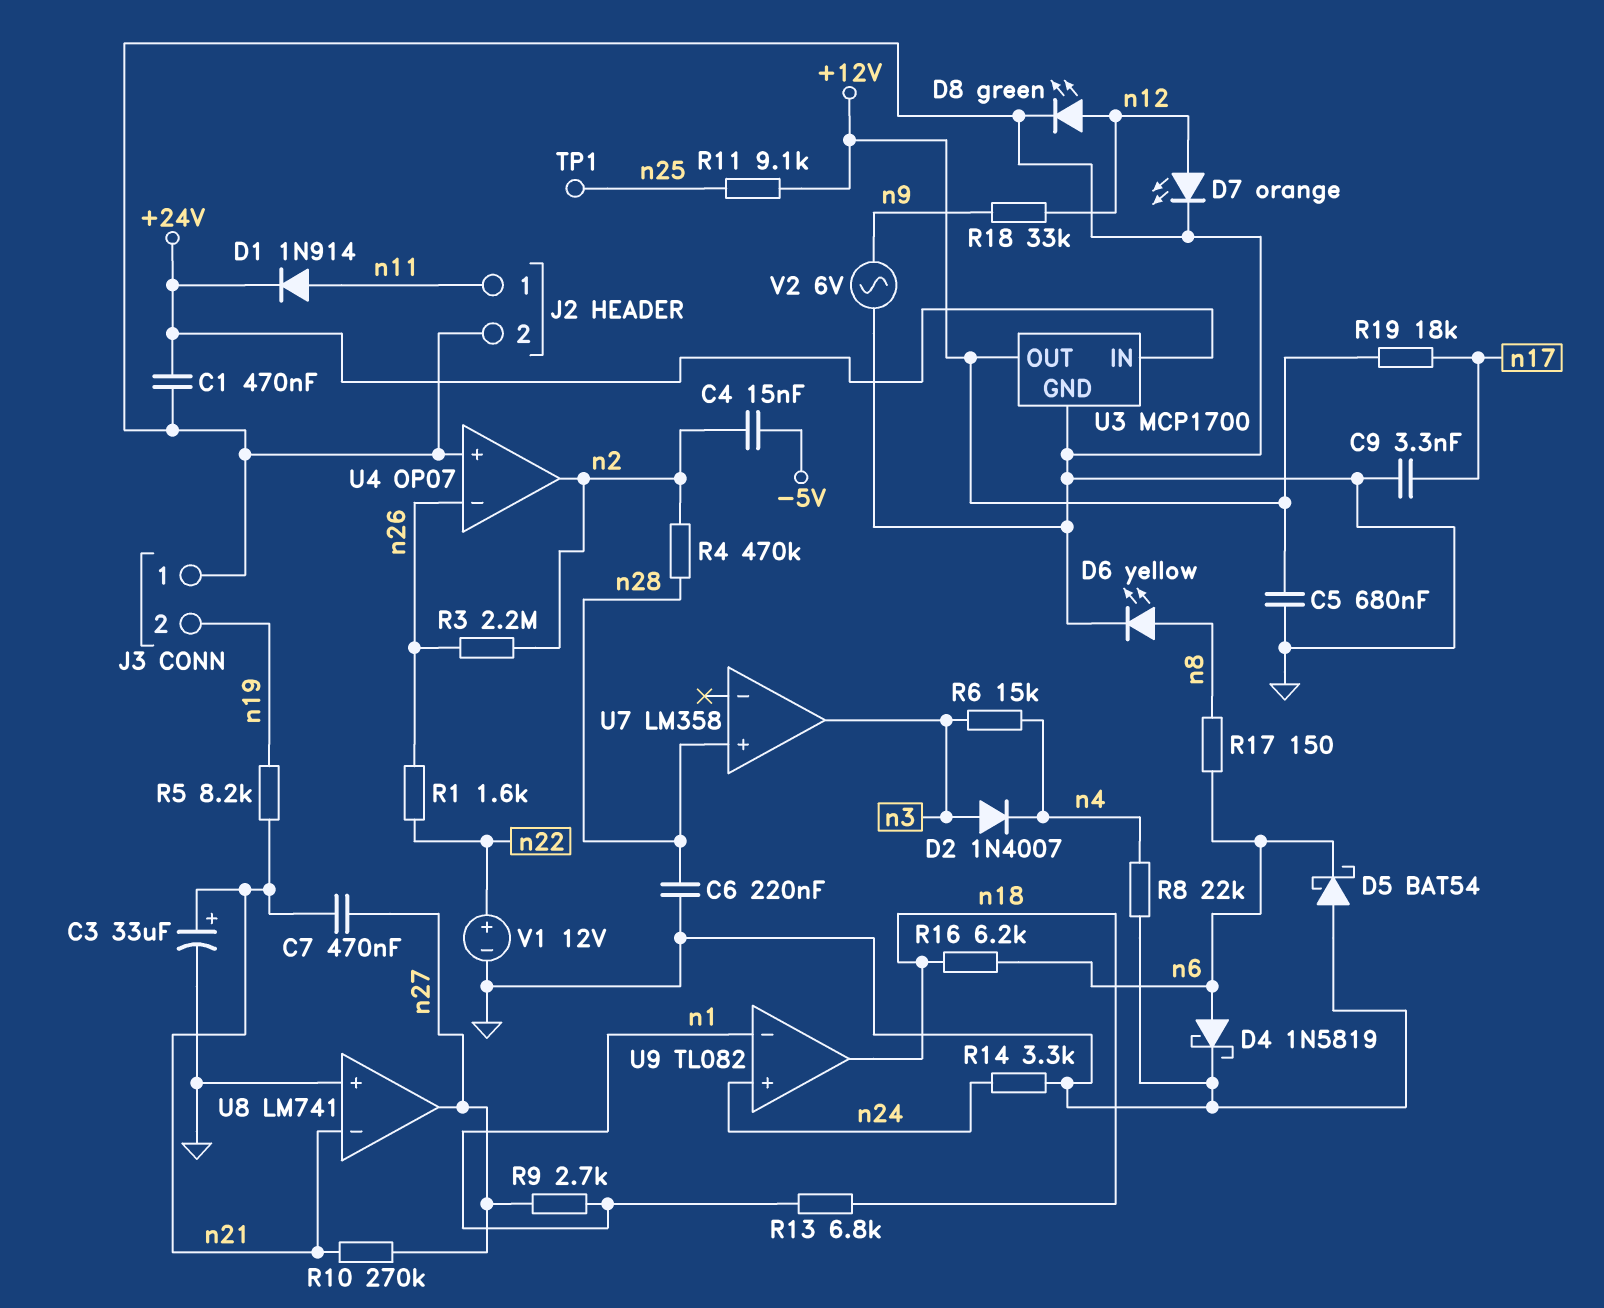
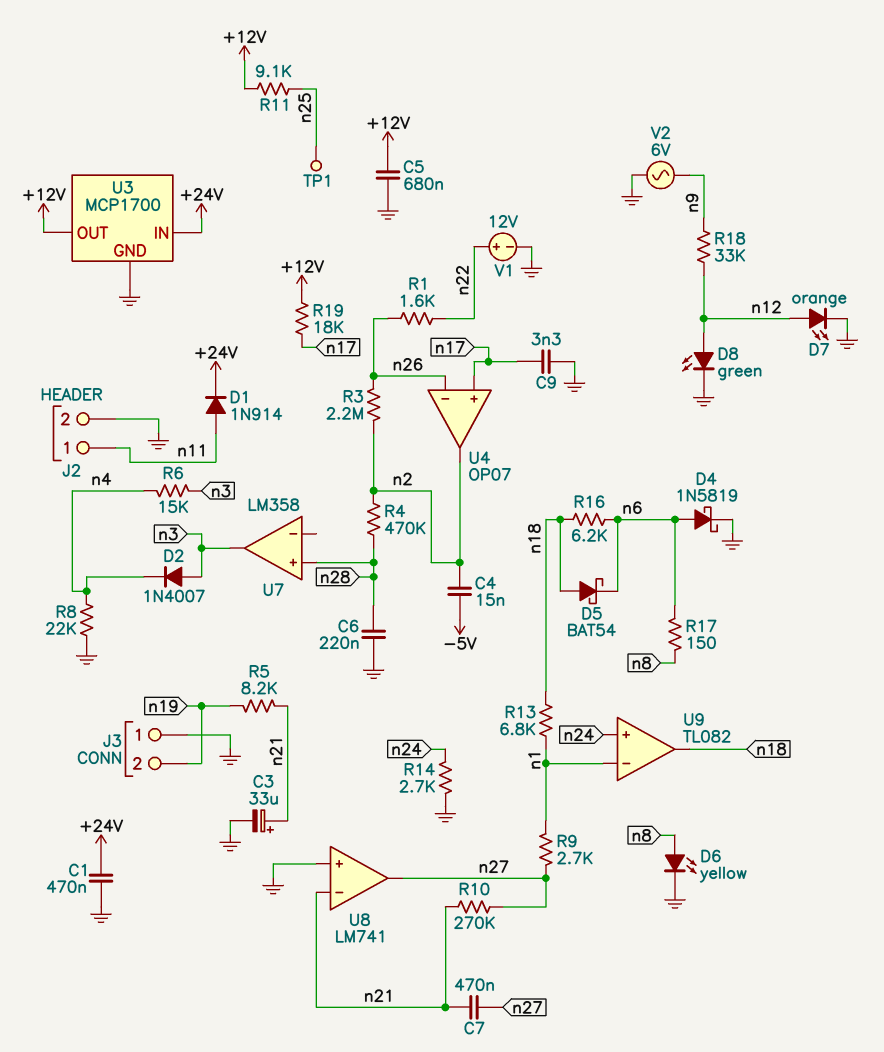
D5: schottky BAT54 (A GND, K n6) -> schottky BAT54 (A n18, K n6)
R14: 3.3k (GND, n24) -> 2.7k (GND, n24)
U4 pin in+: GND -> n17

